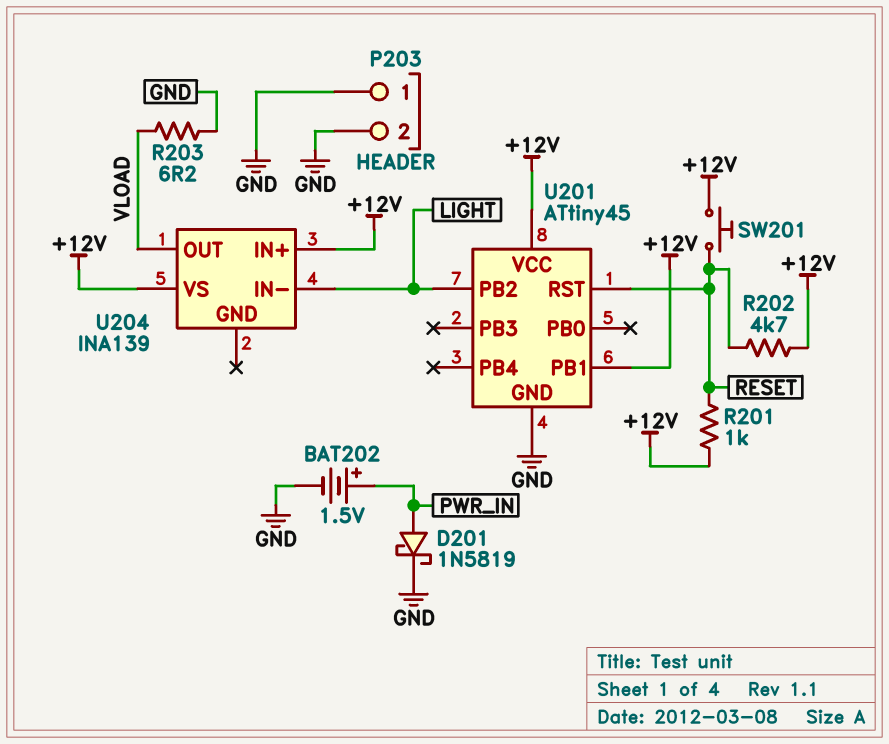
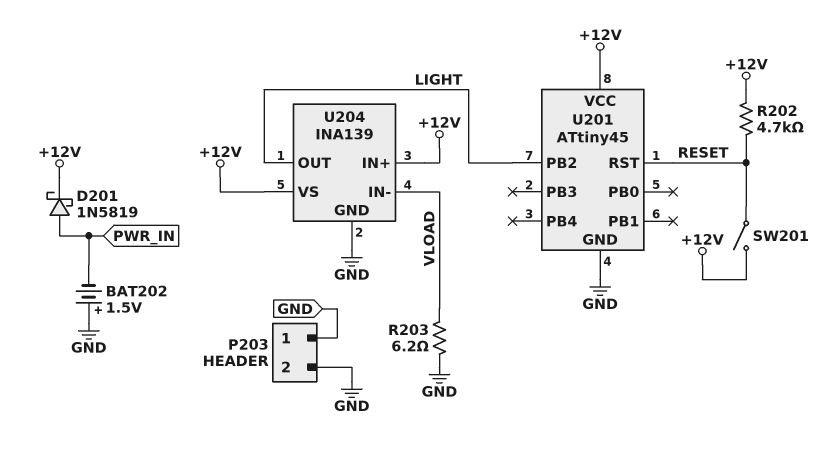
BAT202: 1.5V (plus PWR_IN, minus GND) -> 1.5V (plus GND, minus PWR_IN)
D201: schottky 1N5819 (A PWR_IN, K GND) -> schottky 1N5819 (A PWR_IN, K +12V)
R201: 1k (+12V, RESET) -> none
SW201: button (+12V, RESET) -> switch (+12V, RESET)
U201 pin PB1: +12V -> none
U204 pin GND: none -> GND
U204 pin IN-: LIGHT -> VLOAD
U204 pin OUT: VLOAD -> LIGHT

